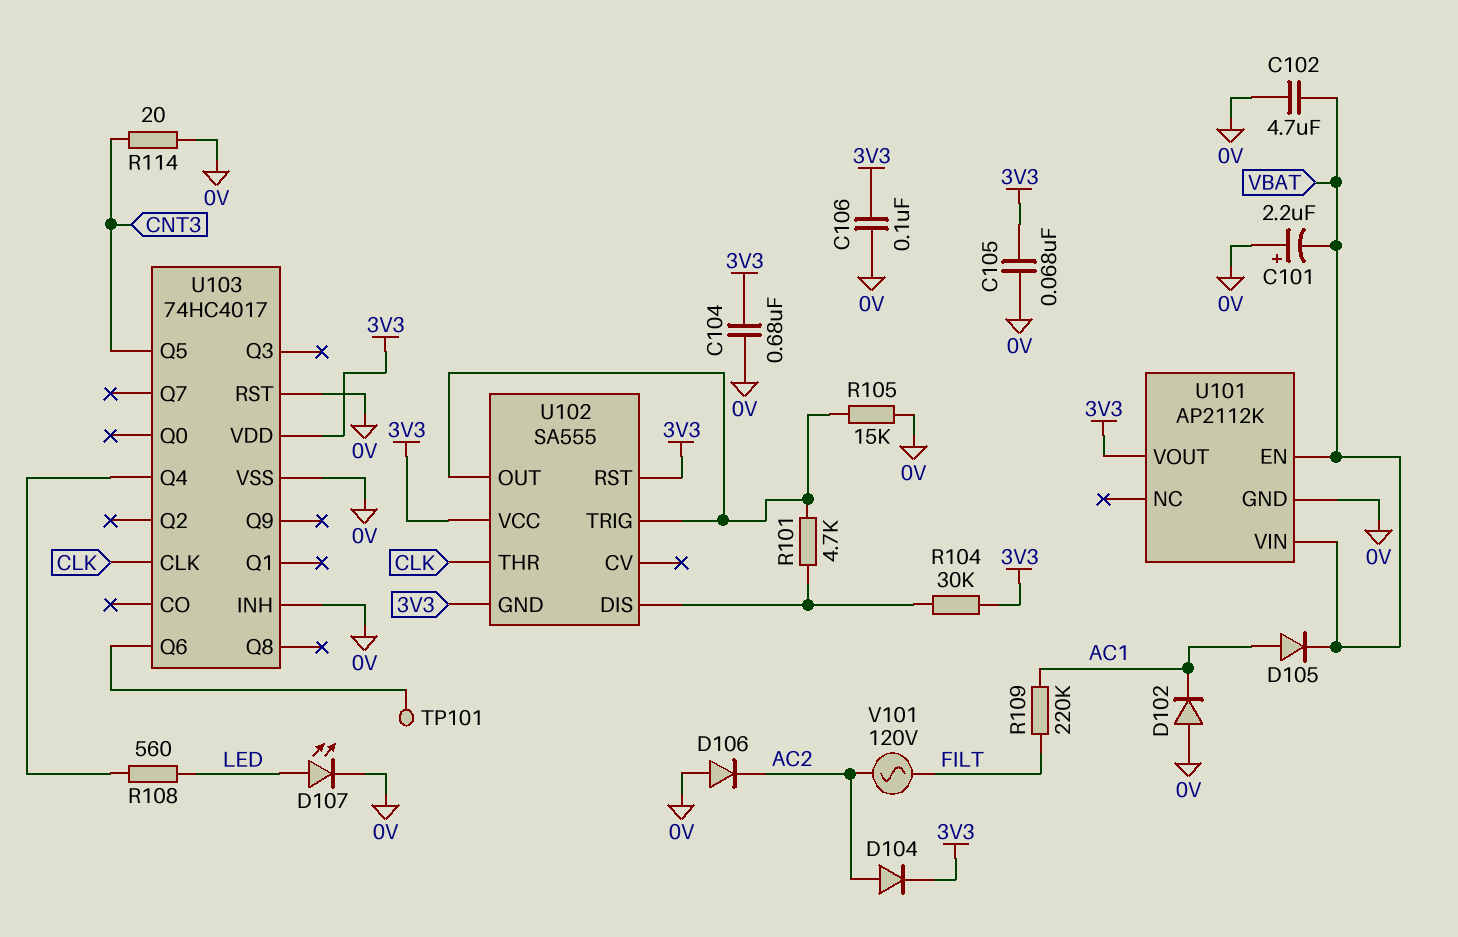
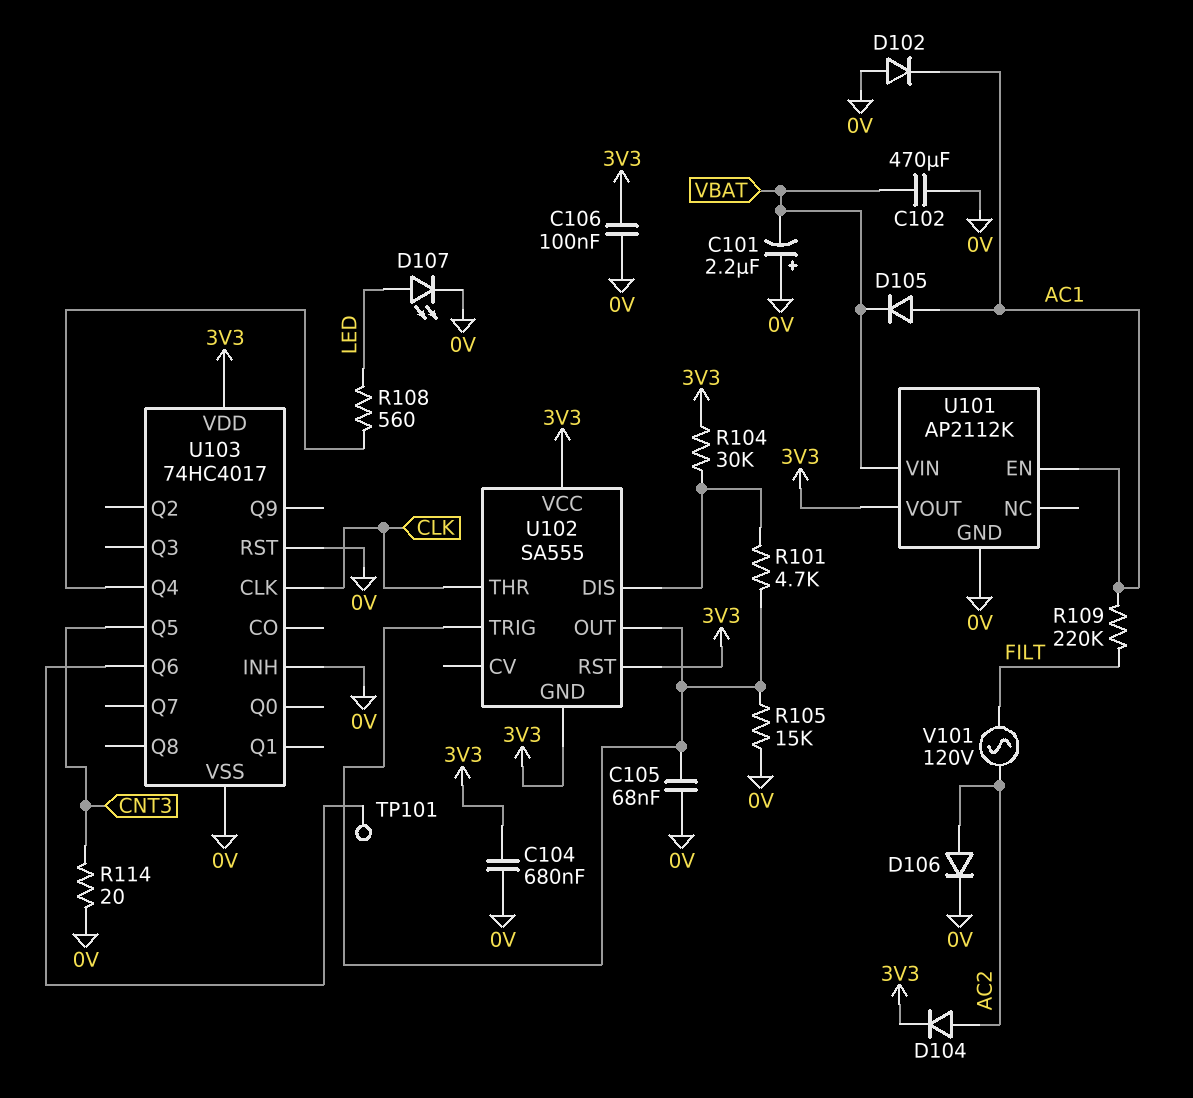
C102: 4.7uF (0V, VBAT) -> 470uF (0V, VBAT)
C105: 68nF (0V, 3V3) -> 68nF (0V, U102/OUT)
D106: diode (A 0V, K AC2) -> diode (A AC2, K 0V)
U101 pin EN: VBAT -> AC1

